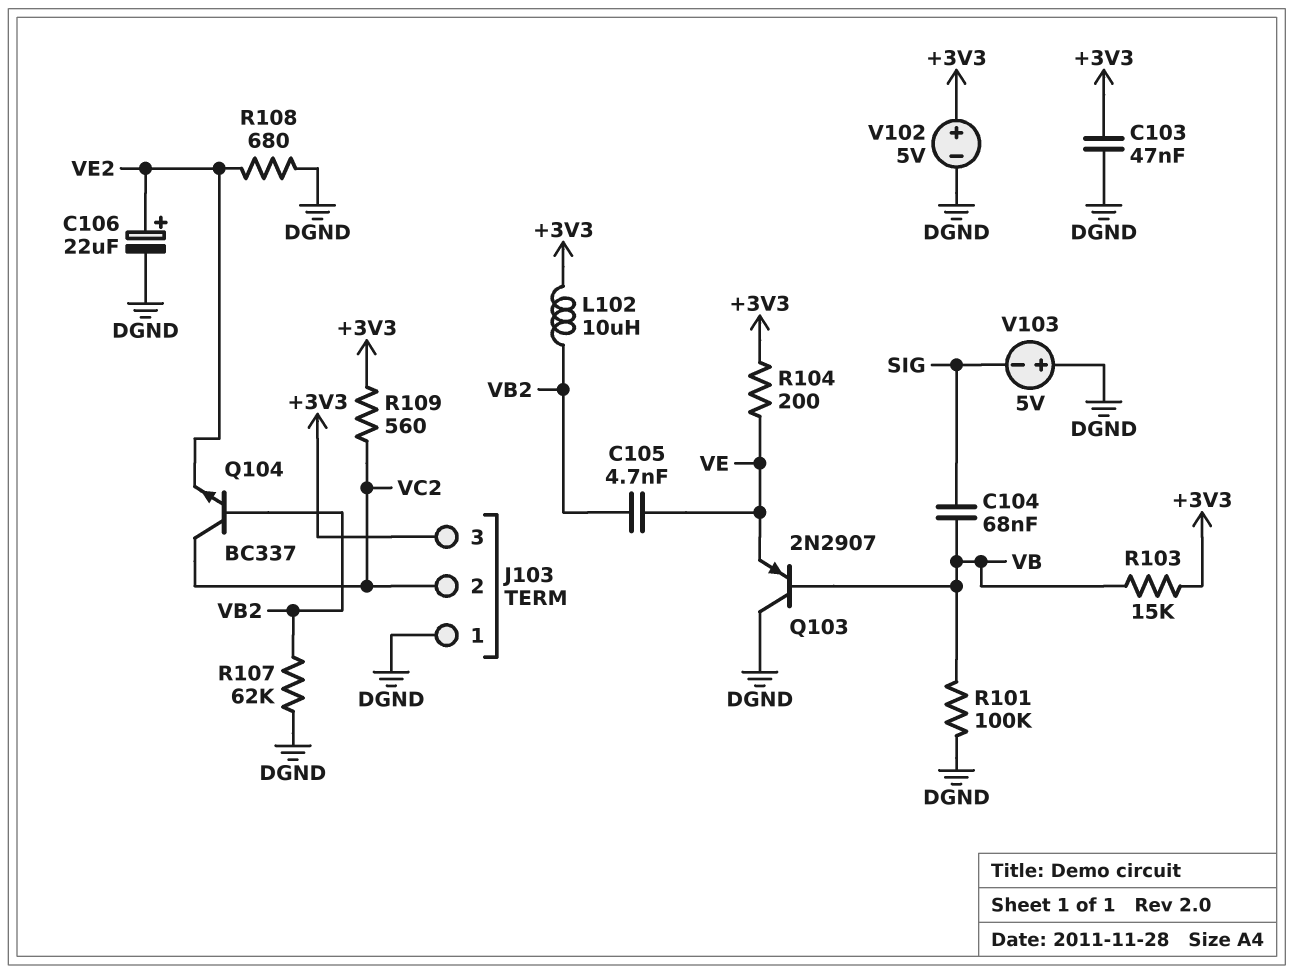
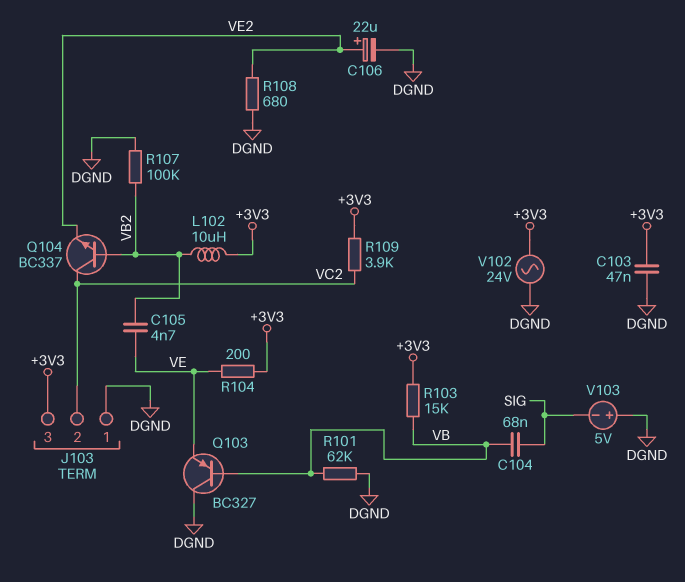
Q103: PNP 2N2907 (B VB, C DGND, E VE) -> PNP BC327 (B VB, C DGND, E VE)
R101: 100k (DGND, VB) -> 62k (DGND, VB)
R107: 62k (DGND, VB2) -> 100k (DGND, VB2)
R109: 560 (+3V3, VC2) -> 3.9k (+3V3, VC2)
V102: 5V (plus +3V3, minus DGND) -> AC 24V (+3V3, DGND)

